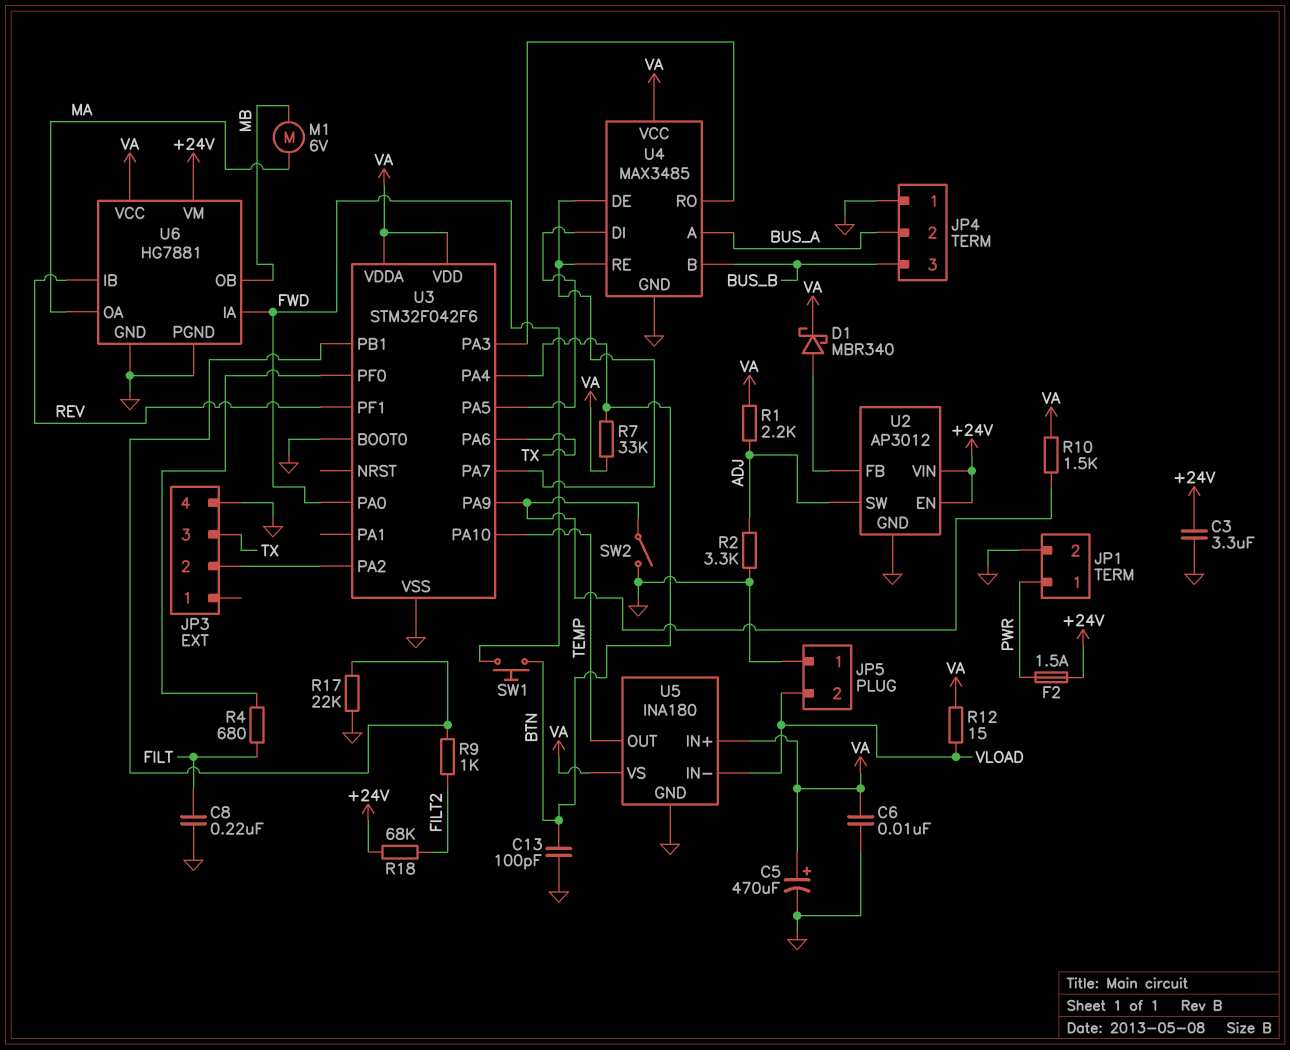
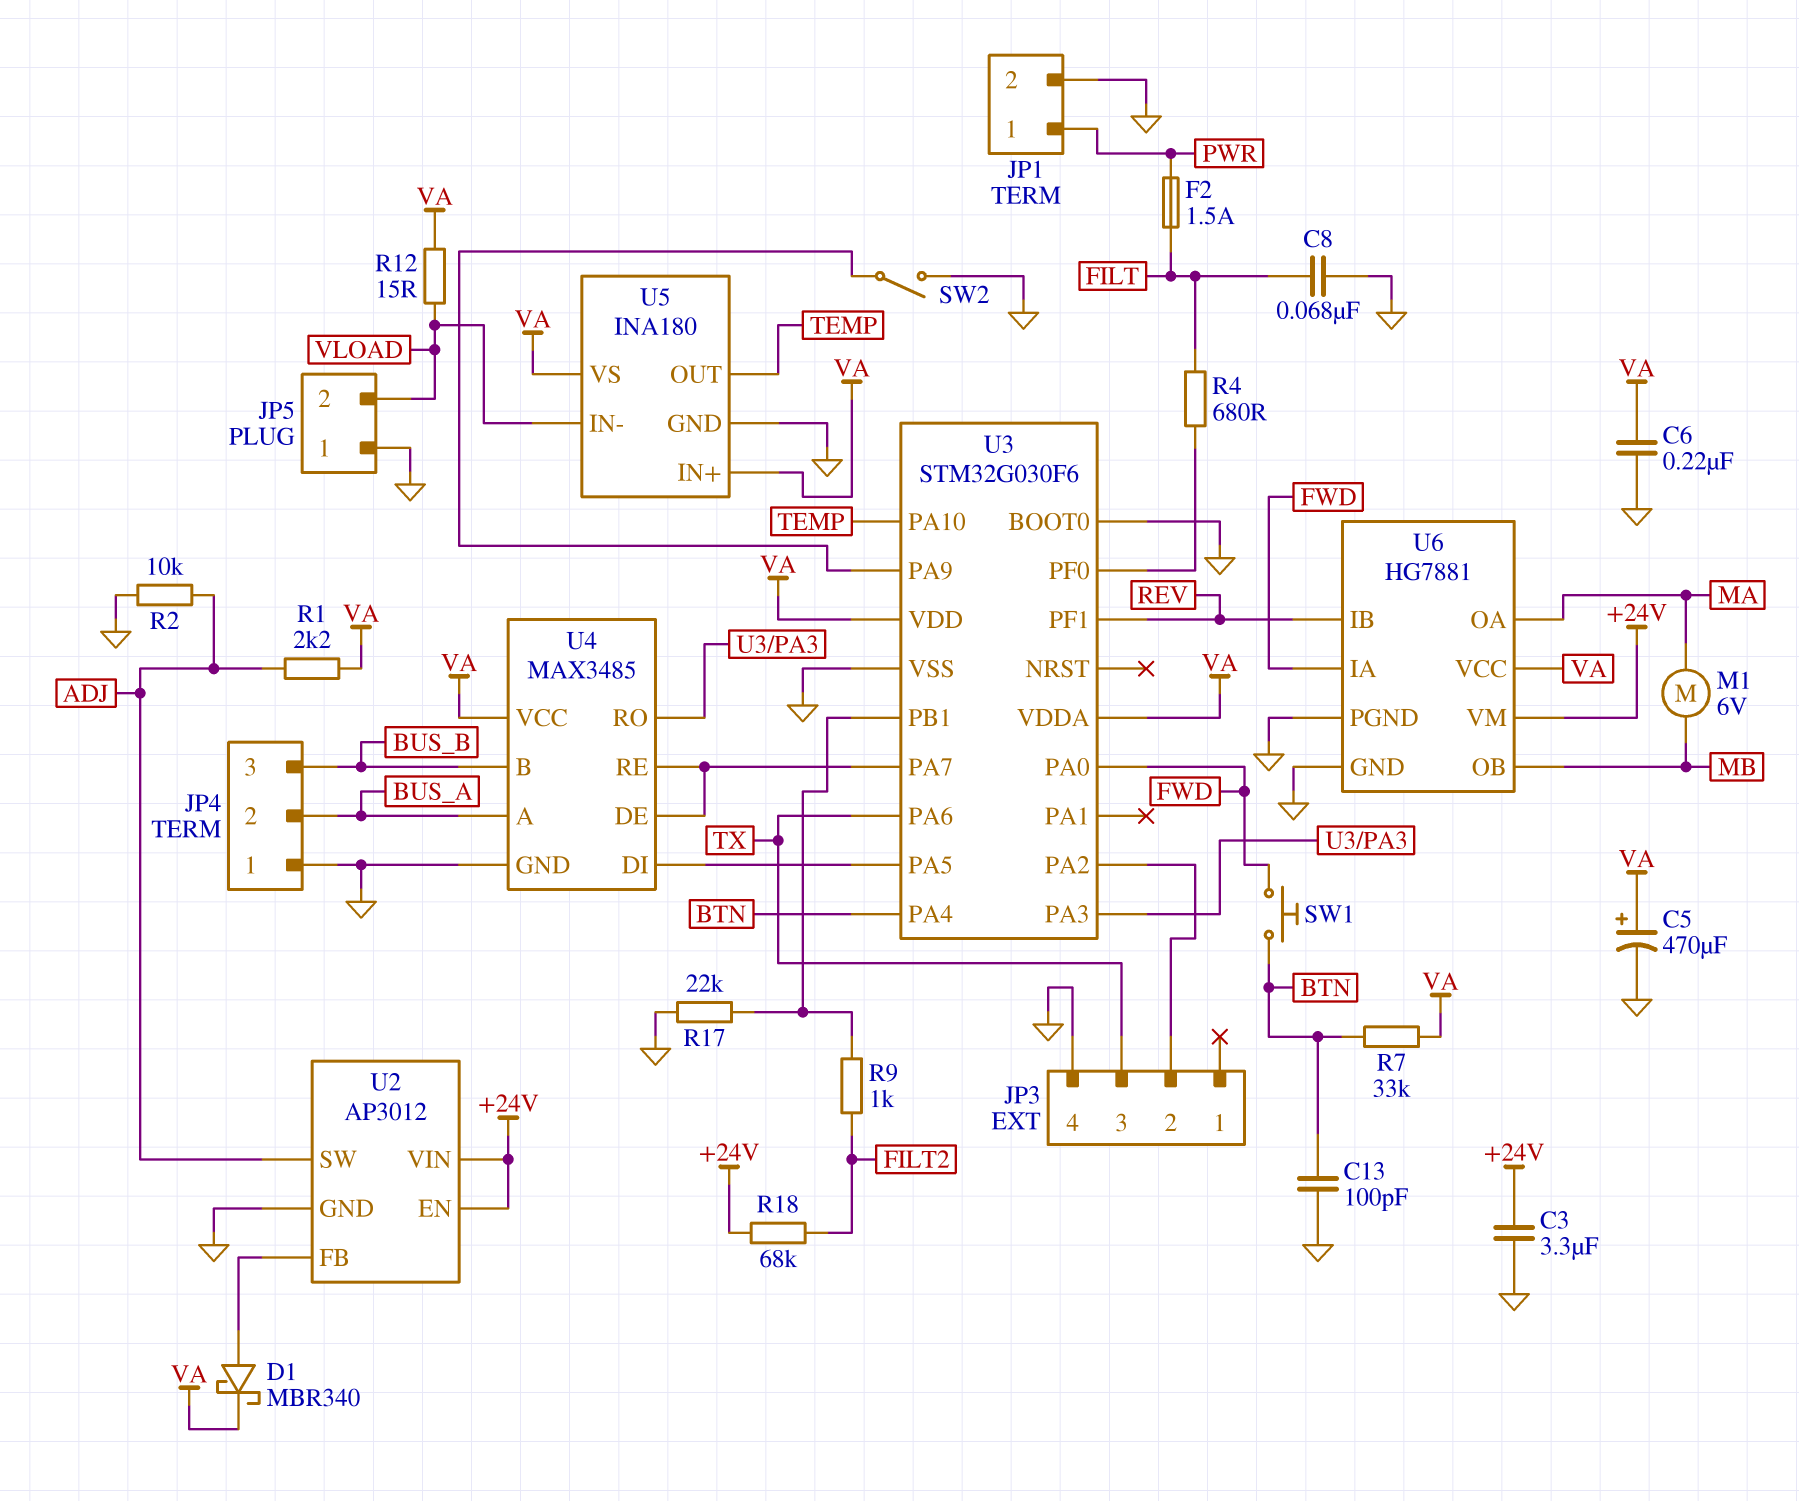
C6: 10nF (GND, VA) -> 220nF (GND, VA)
C8: 220nF (FILT, GND) -> 68nF (FILT, GND)
F2: 1.5A (+24V, PWR) -> 1.5A (FILT, PWR)
R2: 3.3k (ADJ, GND) -> 10k (ADJ, GND)
R10: 1.5k (U3/PA9, VA) -> none
U3: STM32F042F6 -> STM32G030F6

